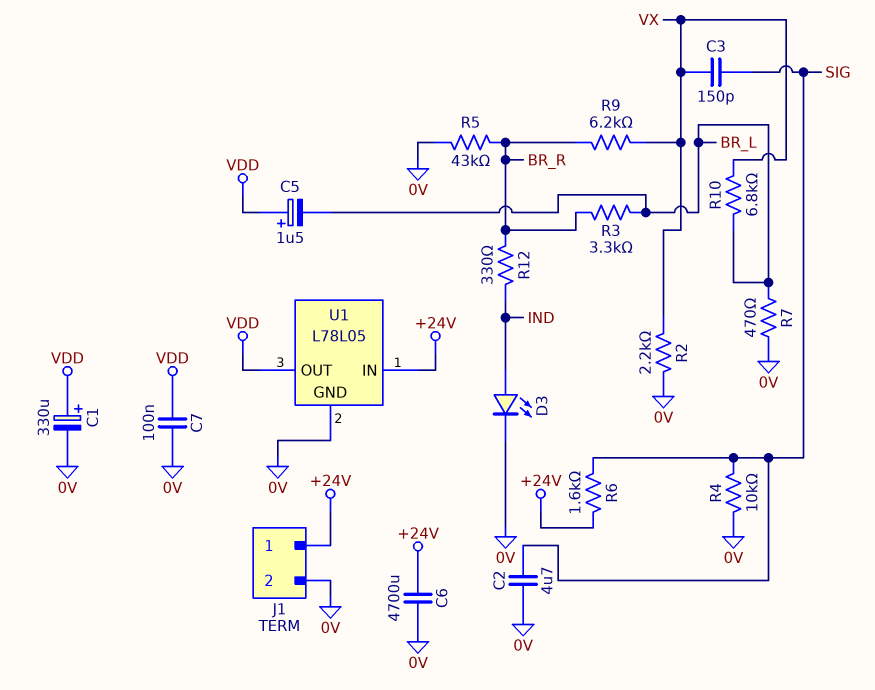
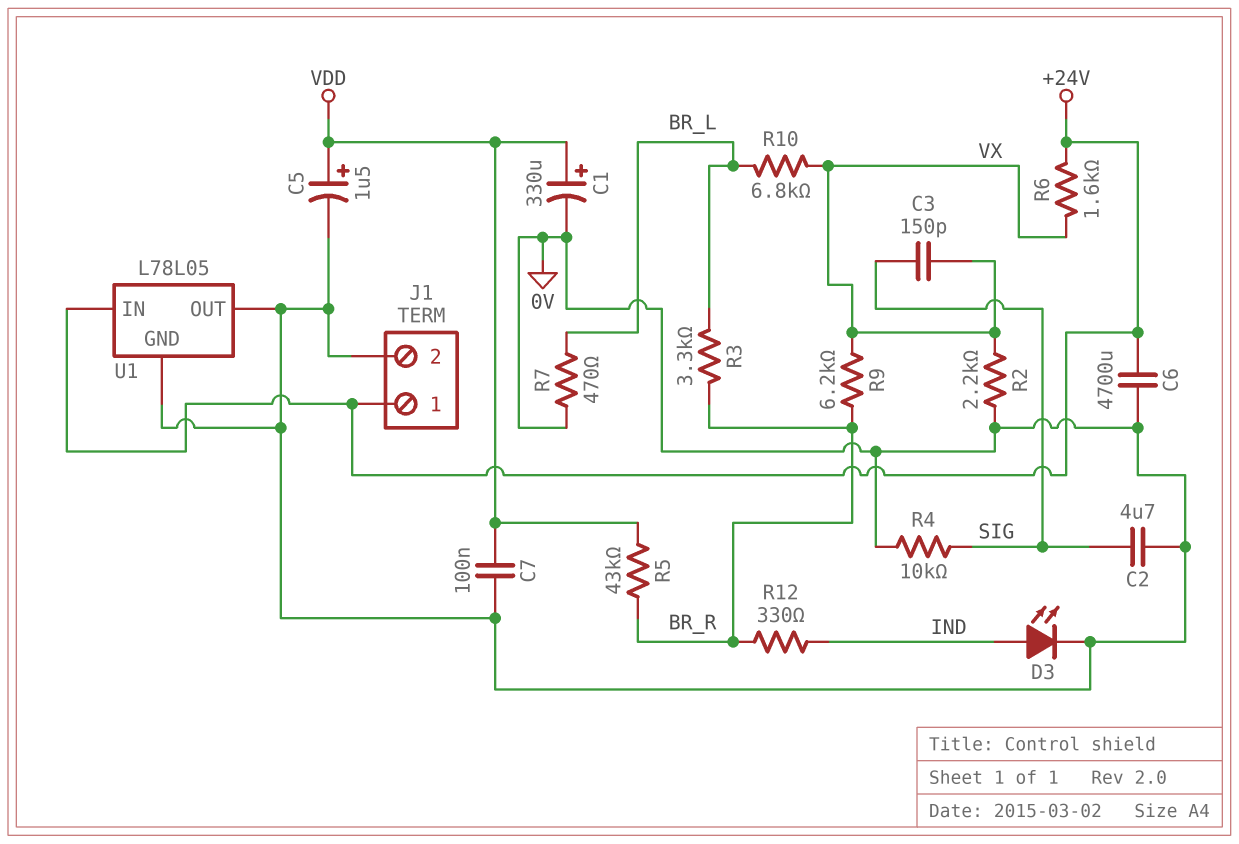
C5: 1.5uF (plus VDD, minus BR_L) -> 1.5uF (plus VDD, minus 0V)
R5: 43k (0V, BR_R) -> 43k (BR_R, VDD)
R6: 1.6k (+24V, SIG) -> 1.6k (+24V, VX)
U1 pin OUT: VDD -> 0V

